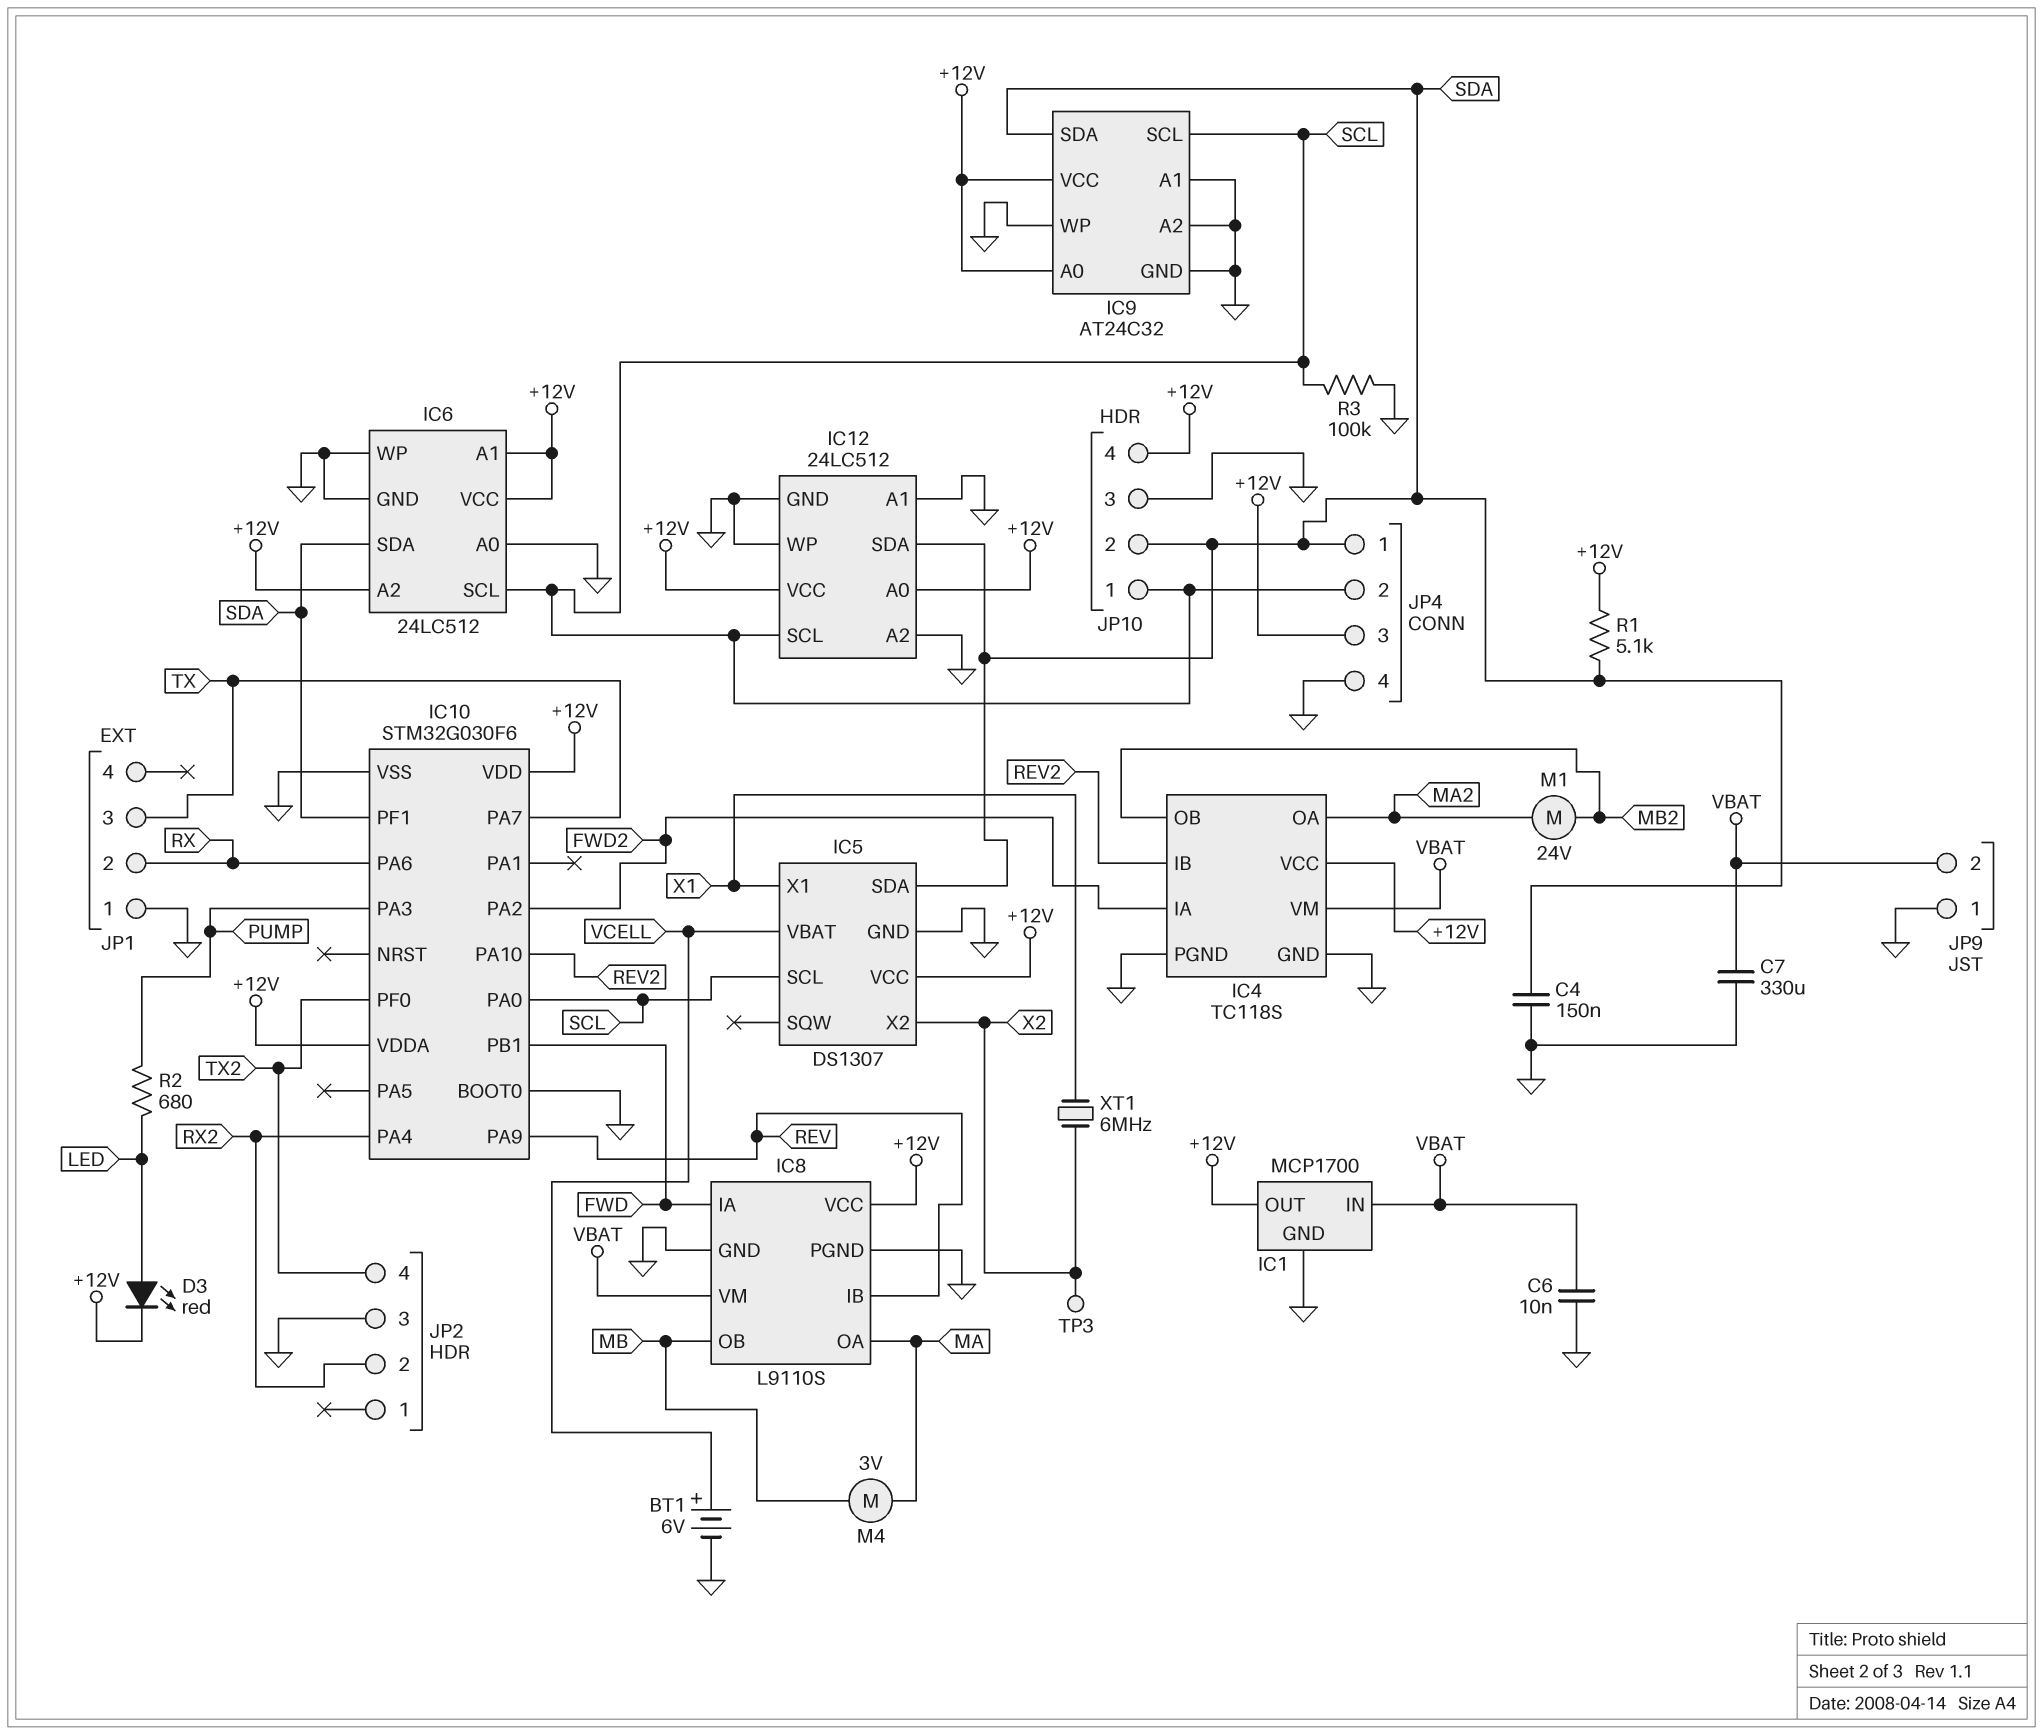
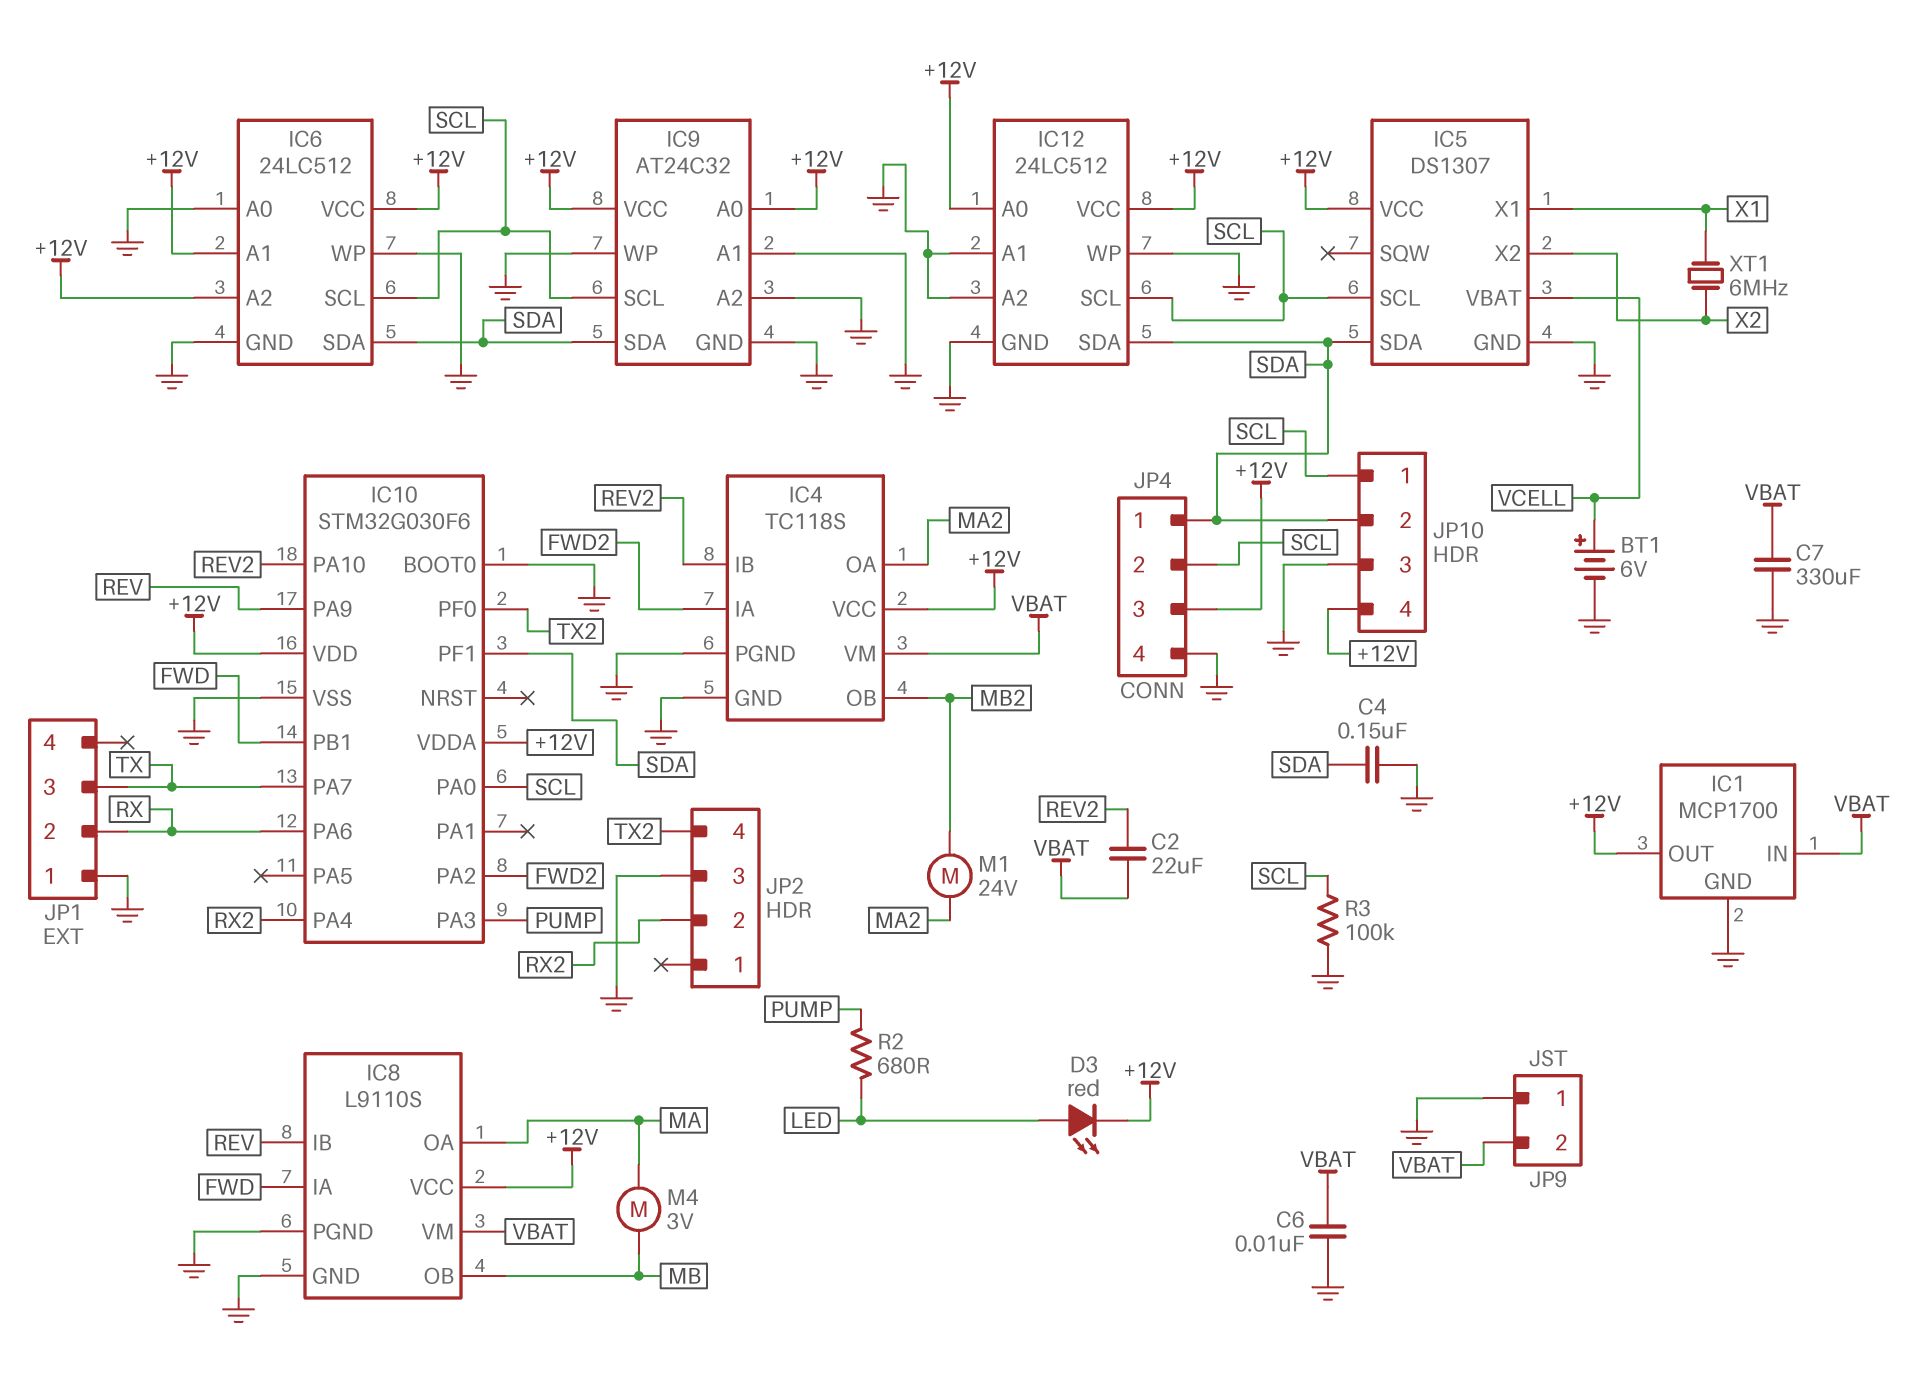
C2: none -> 22uF (REV2, VBAT)
R1: 5.1k (+12V, SDA) -> none
TP3: test point (X2) -> none

